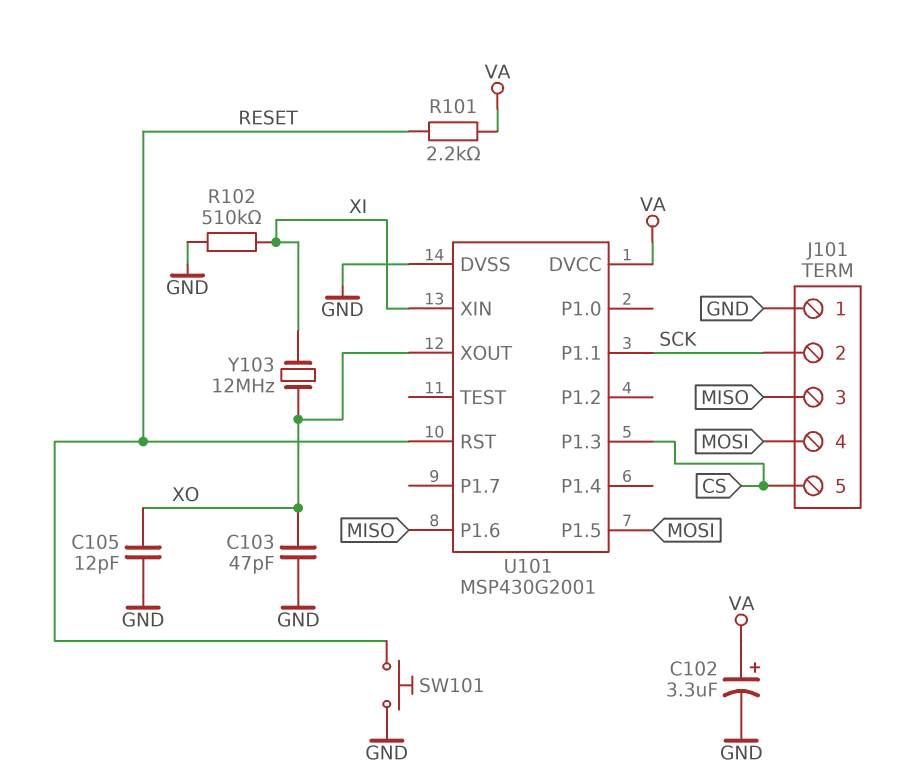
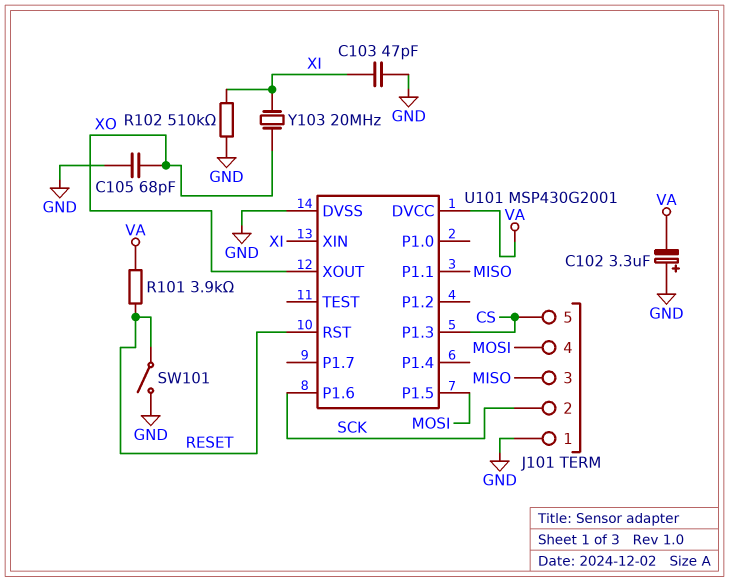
C102: 3.3uF (plus VA, minus GND) -> 3.3uF (plus GND, minus VA)
C103: 47pF (GND, XO) -> 47pF (GND, XI)
C105: 12pF (GND, XO) -> 68pF (GND, XO)
R101: 2.2k (RESET, VA) -> 3.9k (RESET, VA)
SW101: button (GND, RESET) -> switch (GND, RESET)
U101 pin P1.1: SCK -> MISO
U101 pin P1.6: MISO -> SCK
Y103: 12MHz (XI, XO) -> 20MHz (XI, XO)

